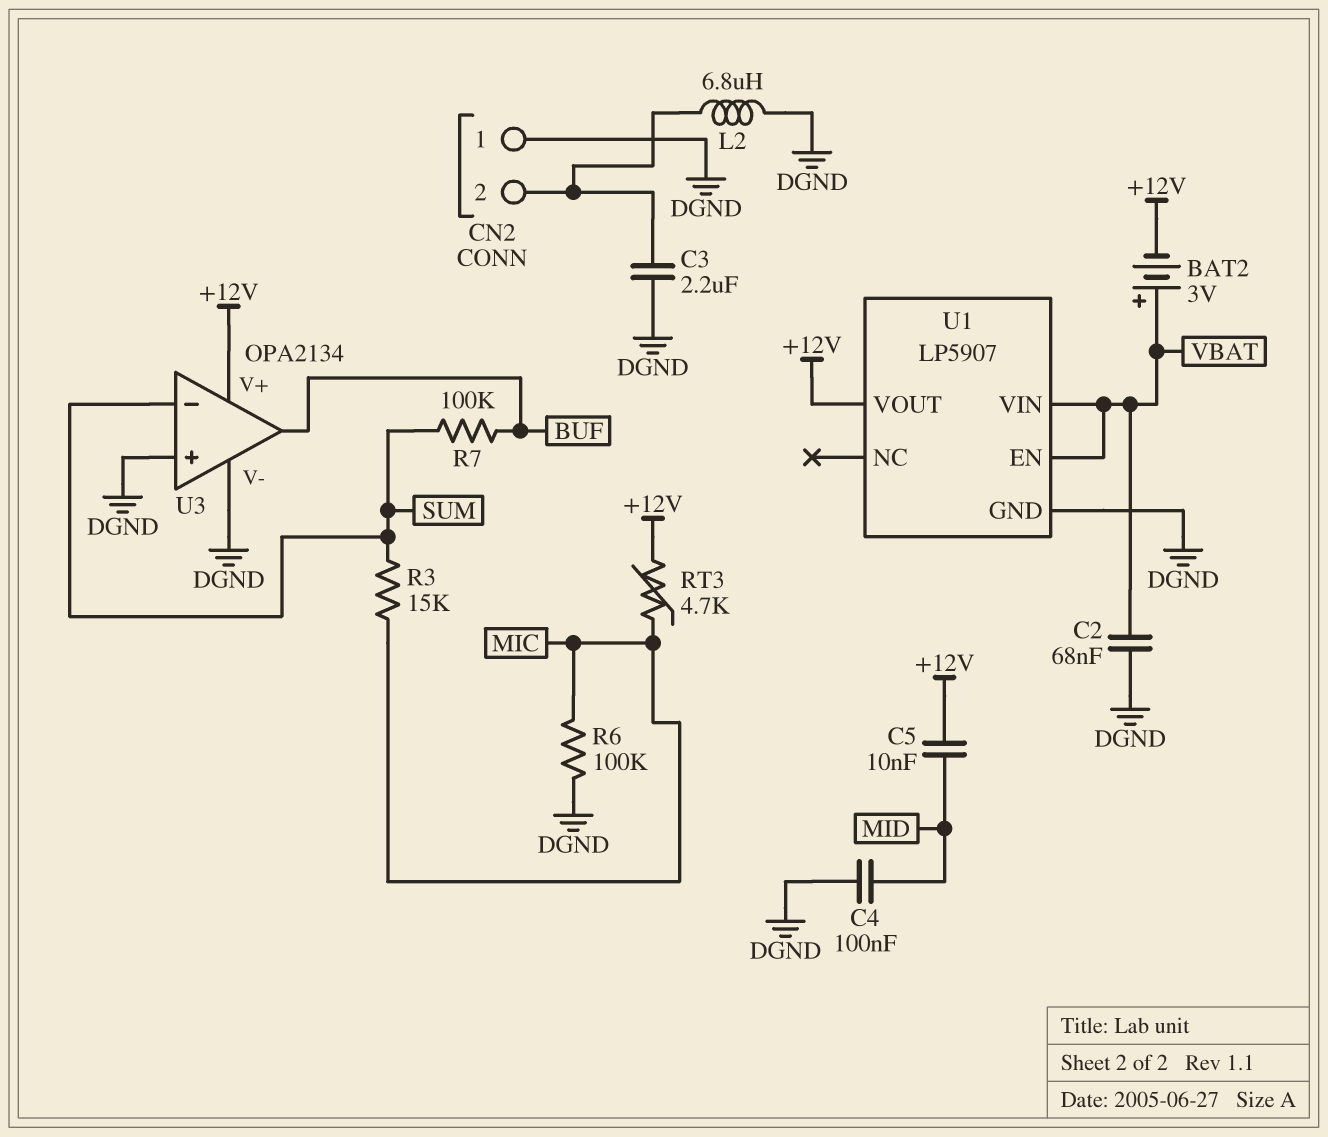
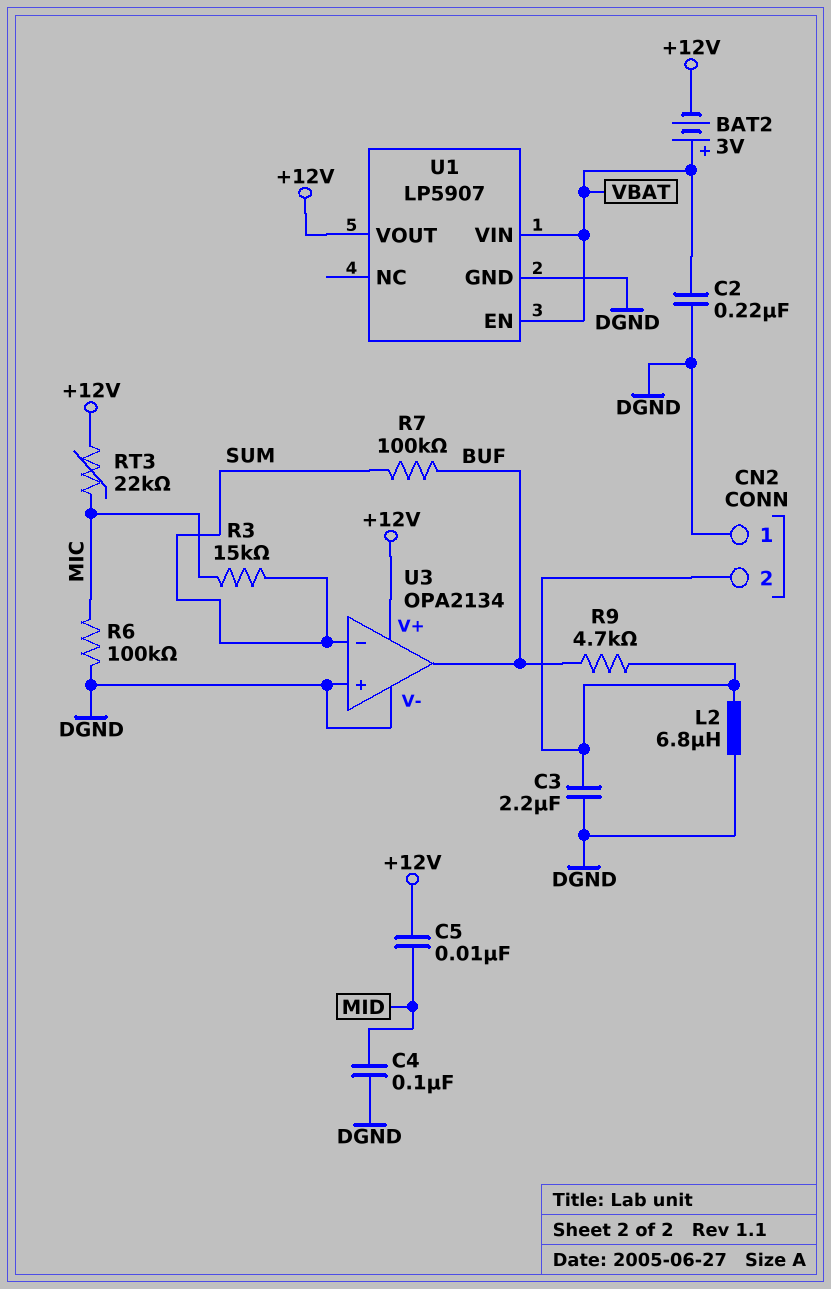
C2: 68nF (DGND, VBAT) -> 220nF (DGND, VBAT)
R9: none -> 4.7k (BUF, CN2/2)
RT3: 4.7k (+12V, MIC) -> 22k (+12V, MIC)

